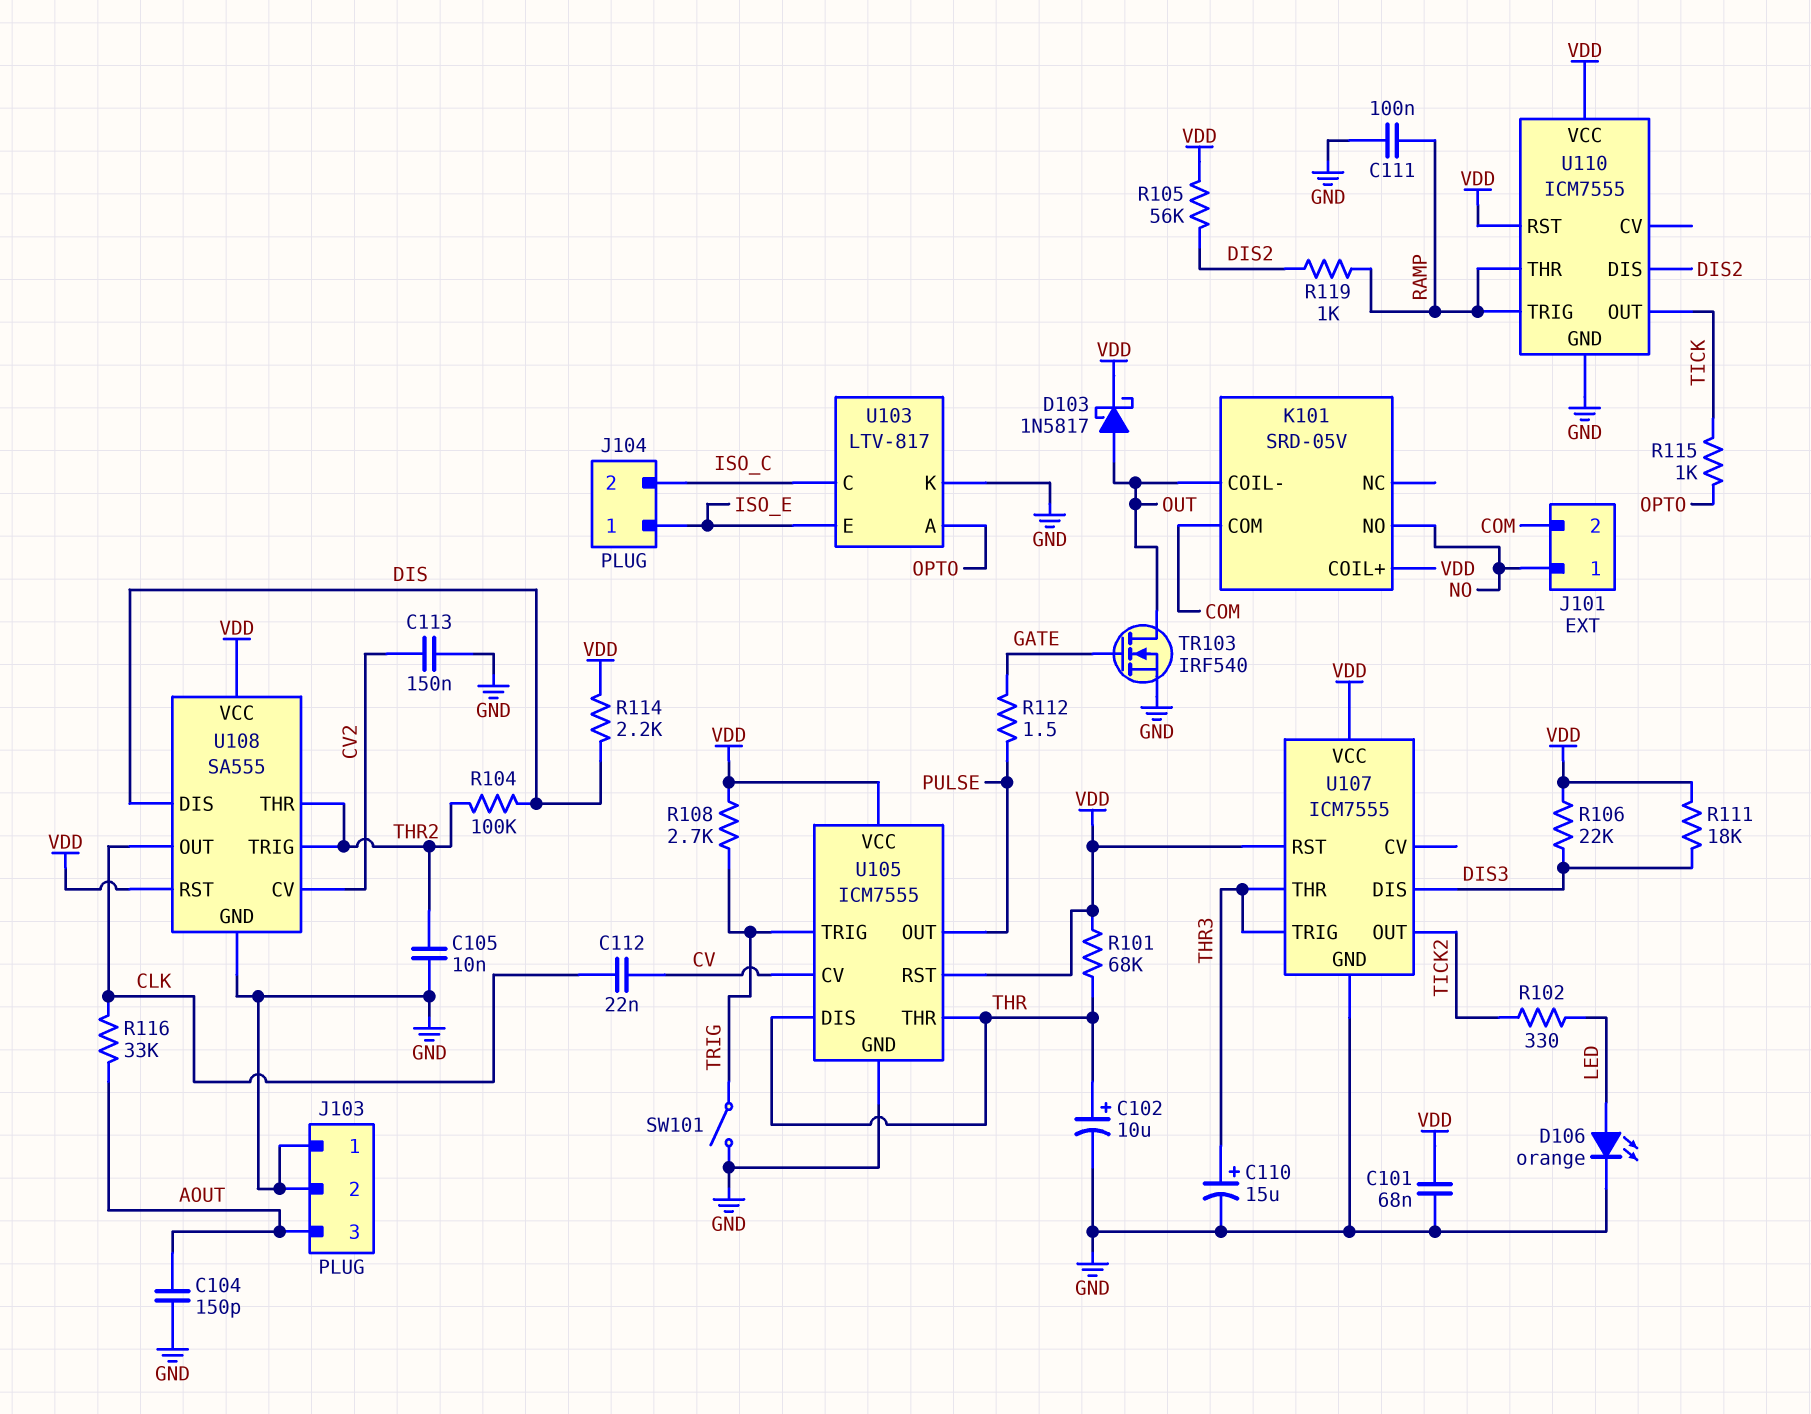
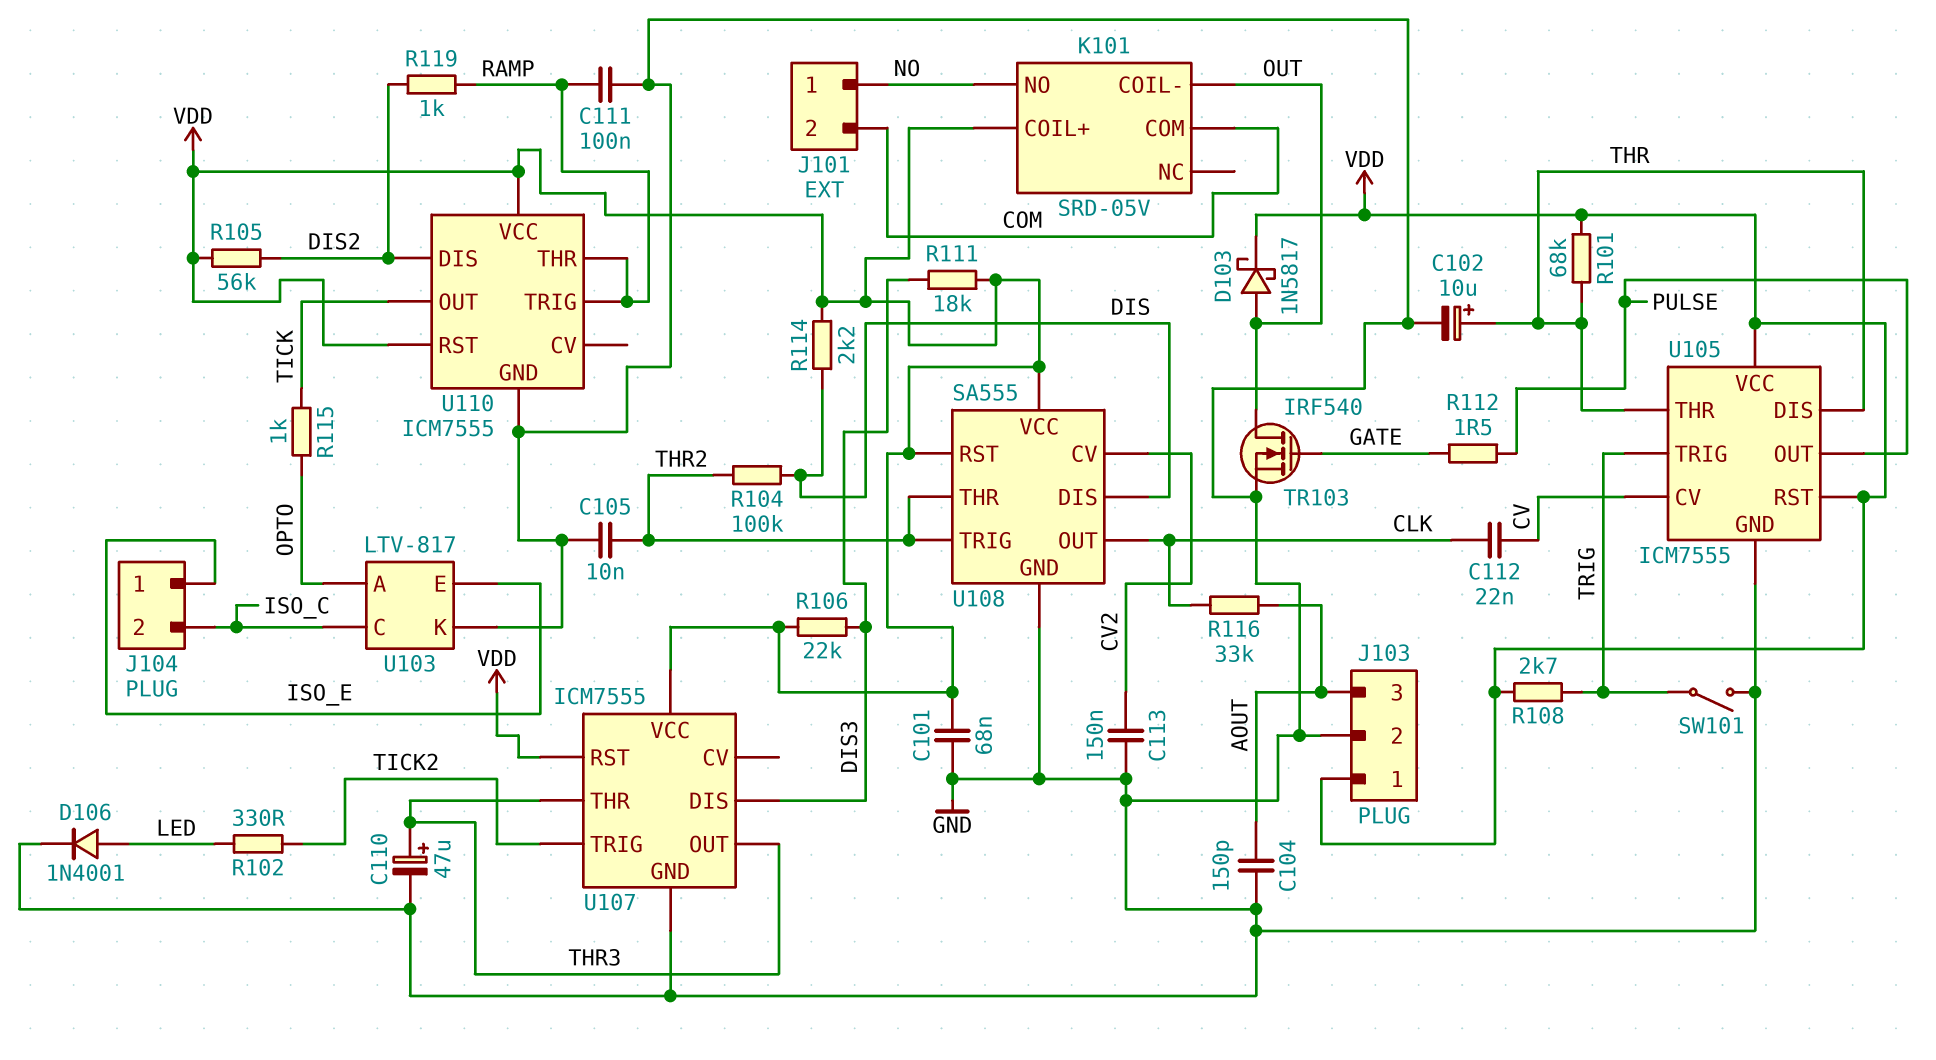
C110: 15uF (plus THR3, minus GND) -> 47uF (plus THR3, minus GND)
D106: LED orange (A LED, K GND) -> diode 1N4001 (A LED, K GND)
J103 pin 1: GND -> VDD
U107 pin OUT: TICK2 -> THR3
U107 pin TRIG: THR3 -> TICK2

